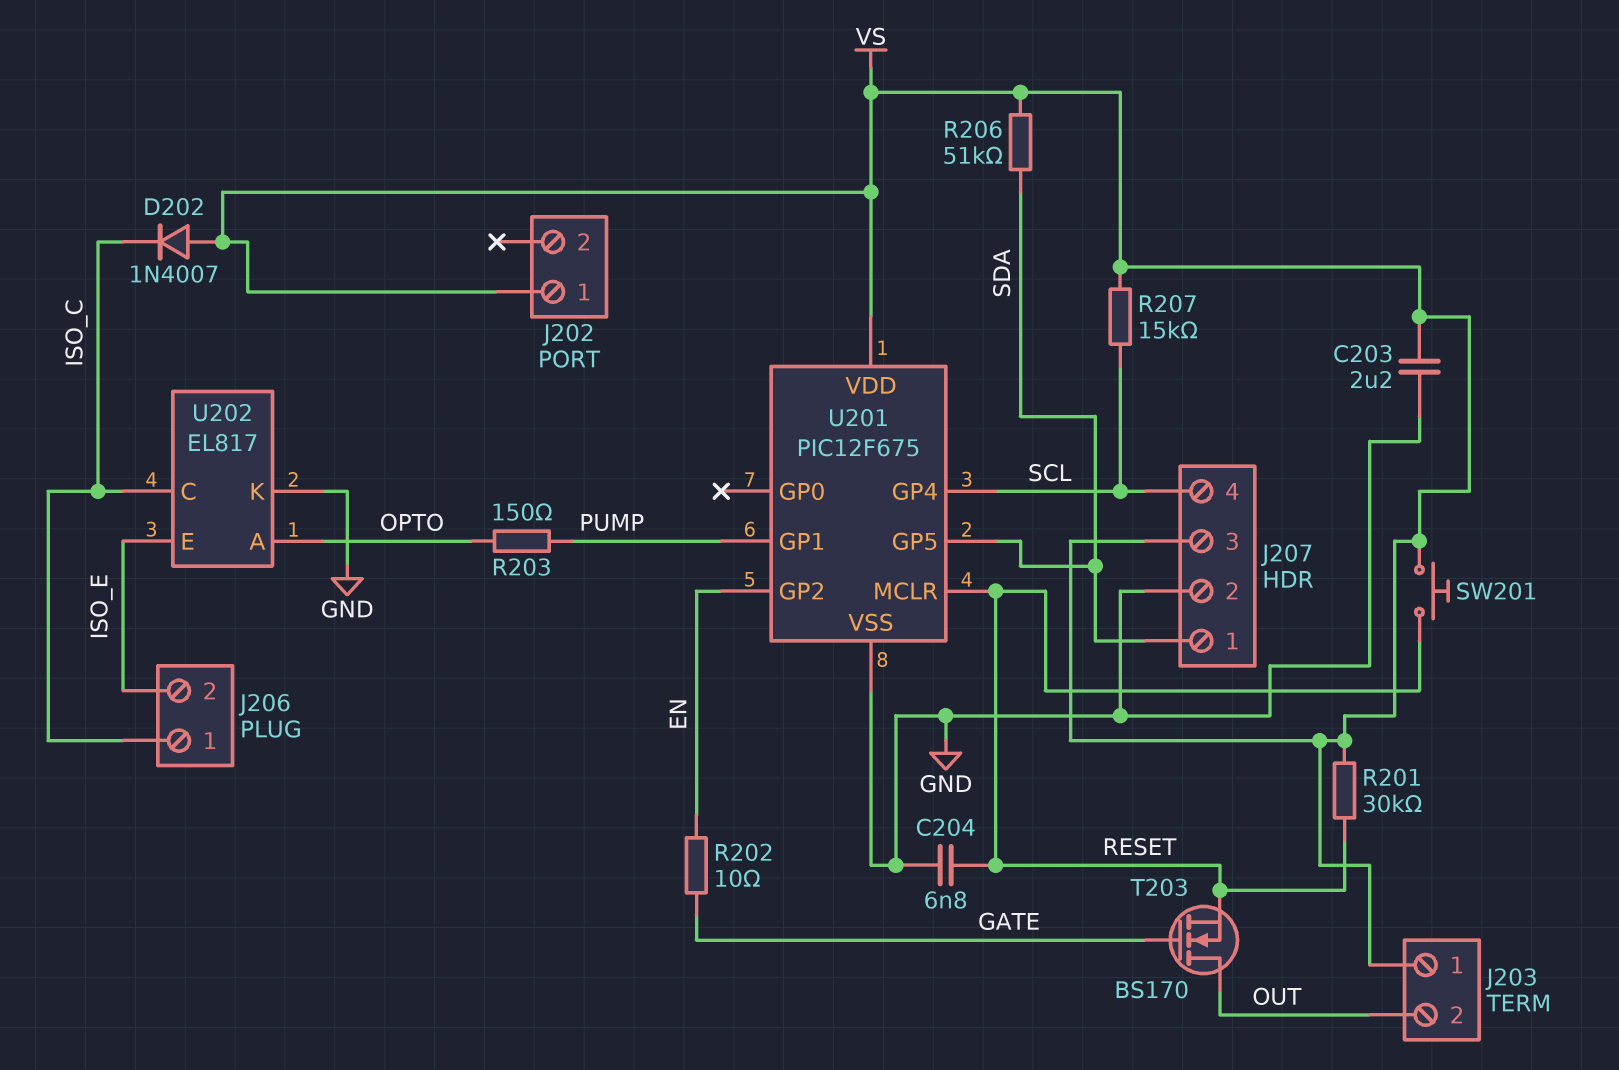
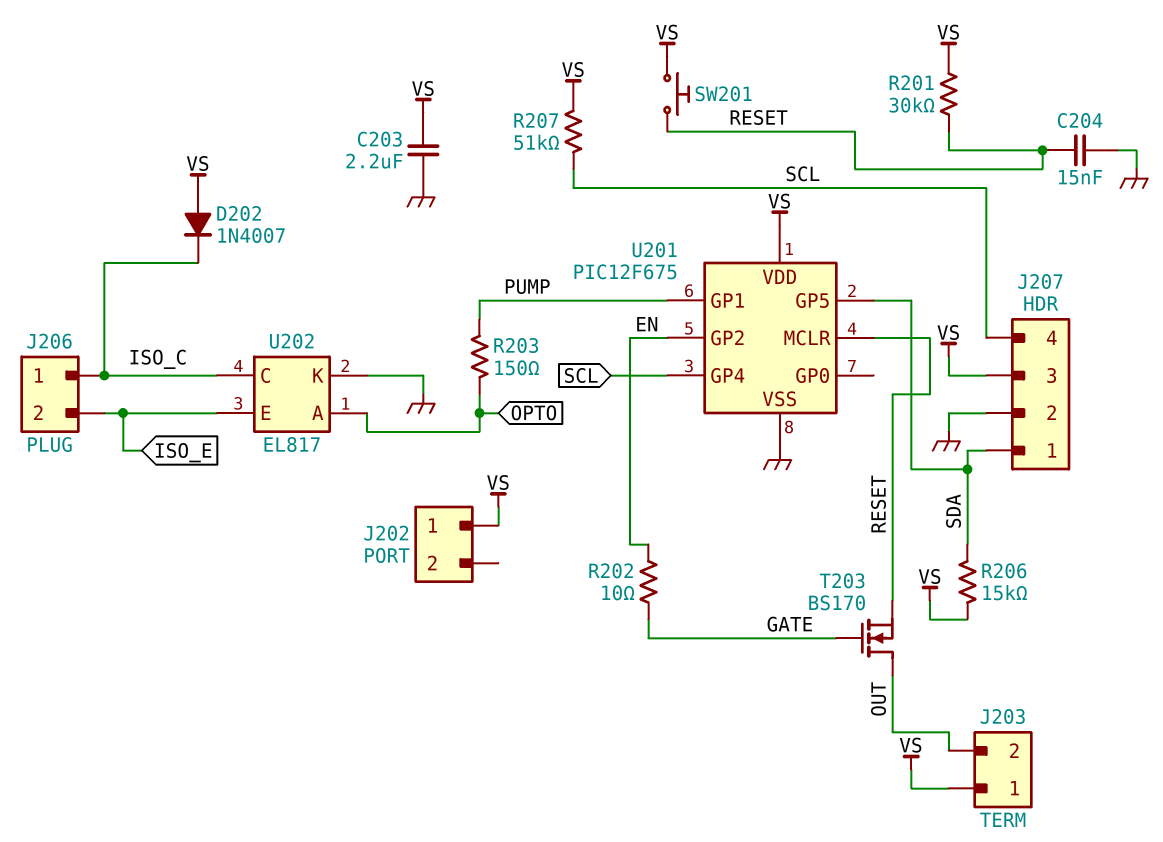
C204: 6.8nF (GND, RESET) -> 15nF (GND, RESET)
R206: 51k (SDA, VS) -> 15k (SDA, VS)
R207: 15k (SCL, VS) -> 51k (SCL, VS)

